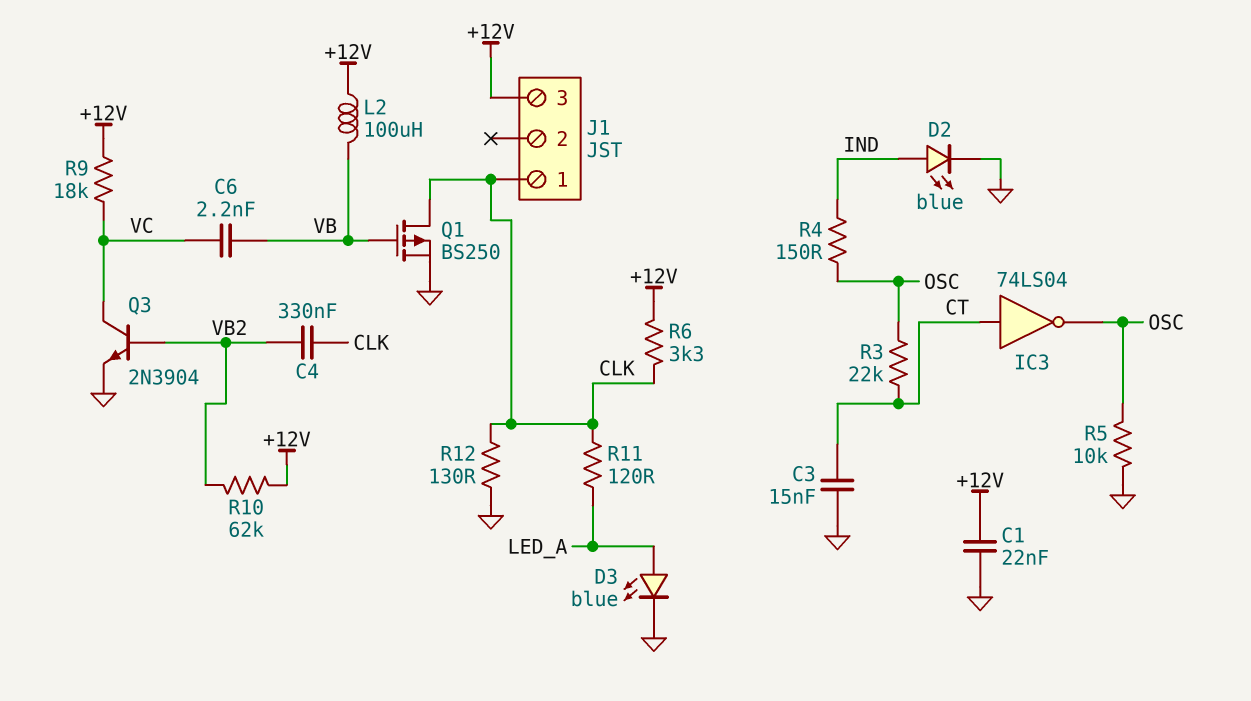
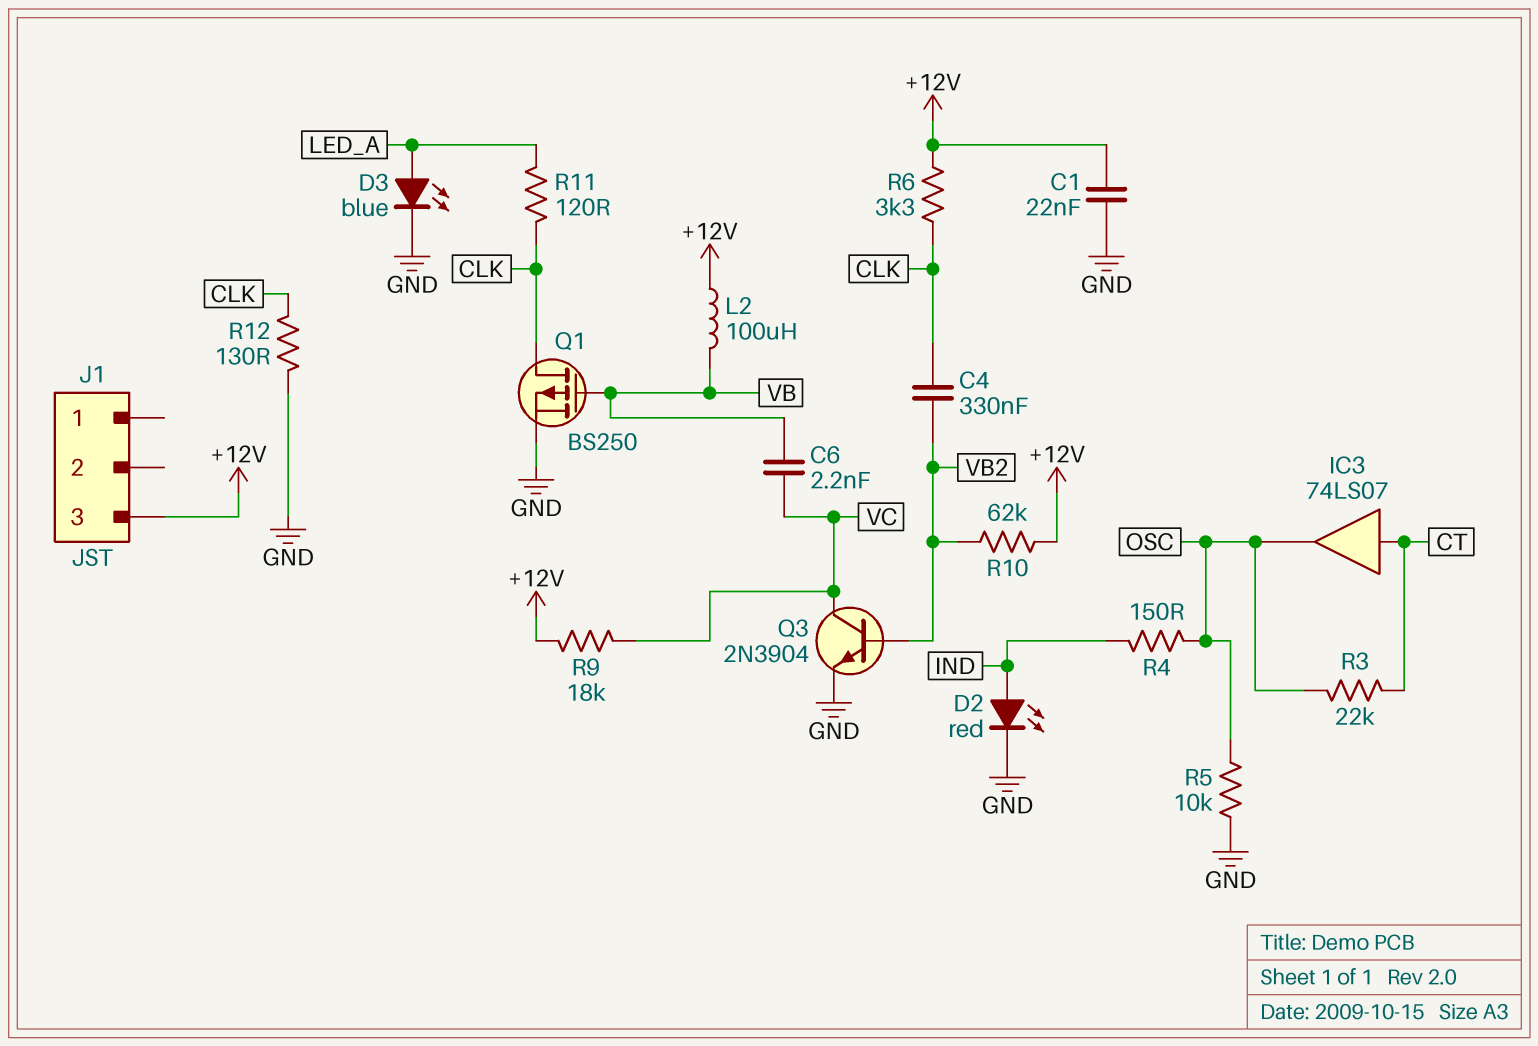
C3: 15nF (CT, GND) -> none
D2: LED blue (A IND, K GND) -> LED red (A IND, K GND)
IC3: NOT 74LS04 (in CT, out OSC) -> buffer 74LS07 (in CT, out OSC)
J1 pin 1: CLK -> none

